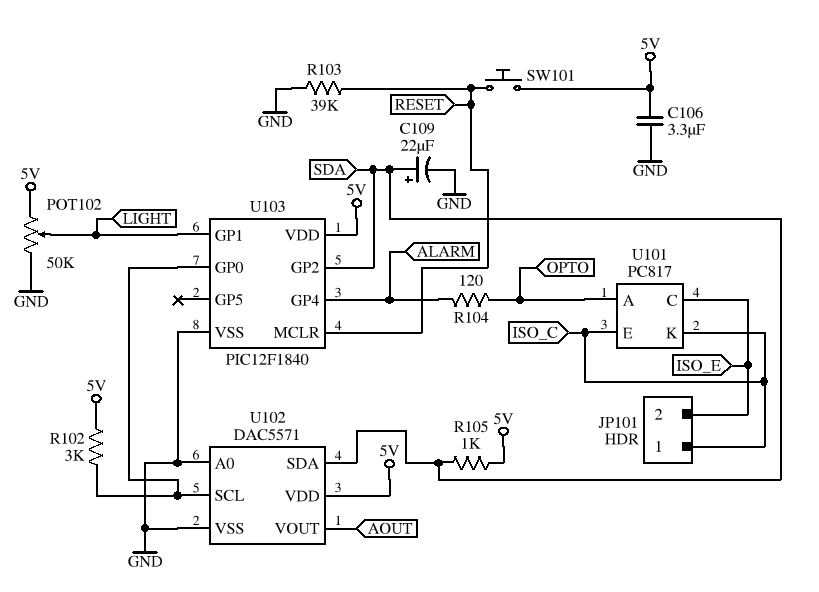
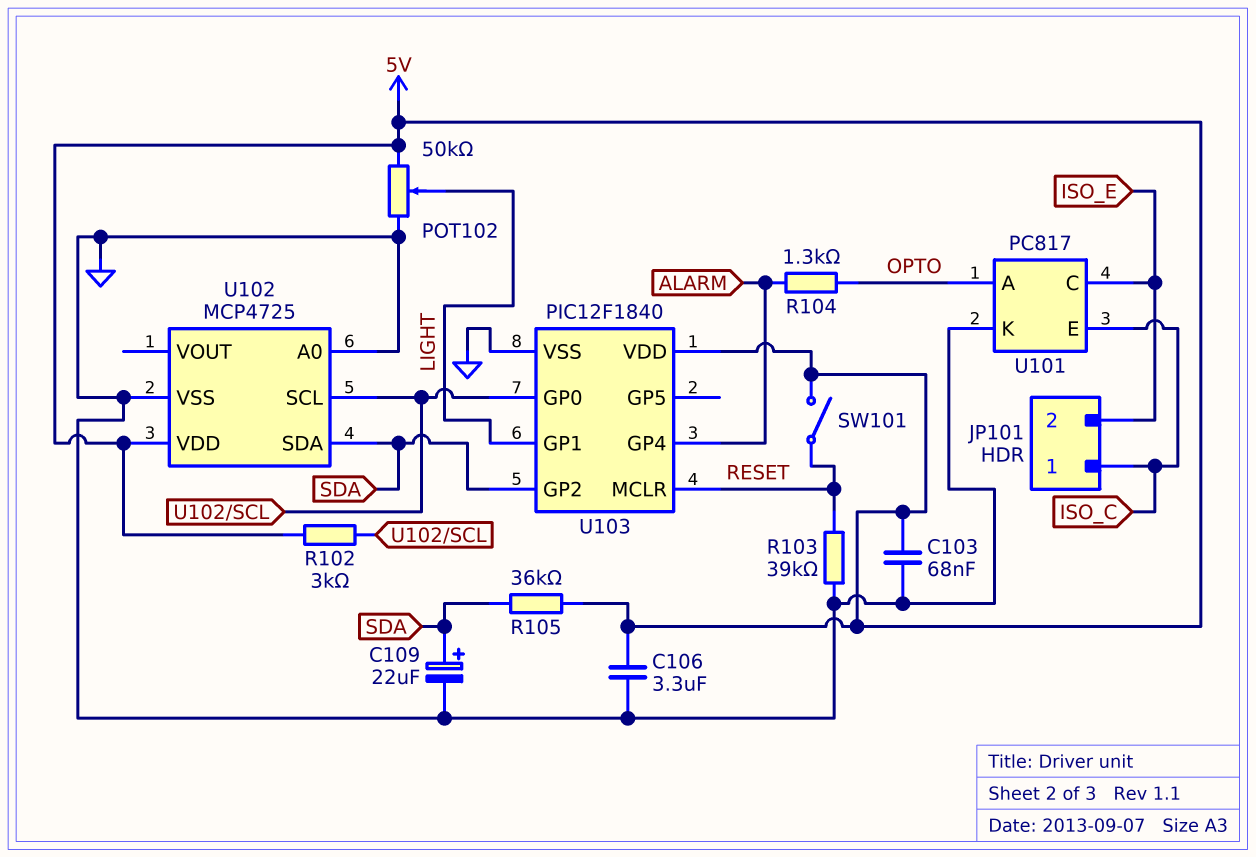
C103: none -> 68nF (5V, GND)
R104: 120 (ALARM, OPTO) -> 1.3k (ALARM, OPTO)
R105: 1k (5V, SDA) -> 36k (5V, SDA)
SW101: button (5V, RESET) -> switch (5V, RESET)
U101 pin K: ISO_C -> GND
U102: DAC5571 -> MCP4725
U102 pin VOUT: AOUT -> none

